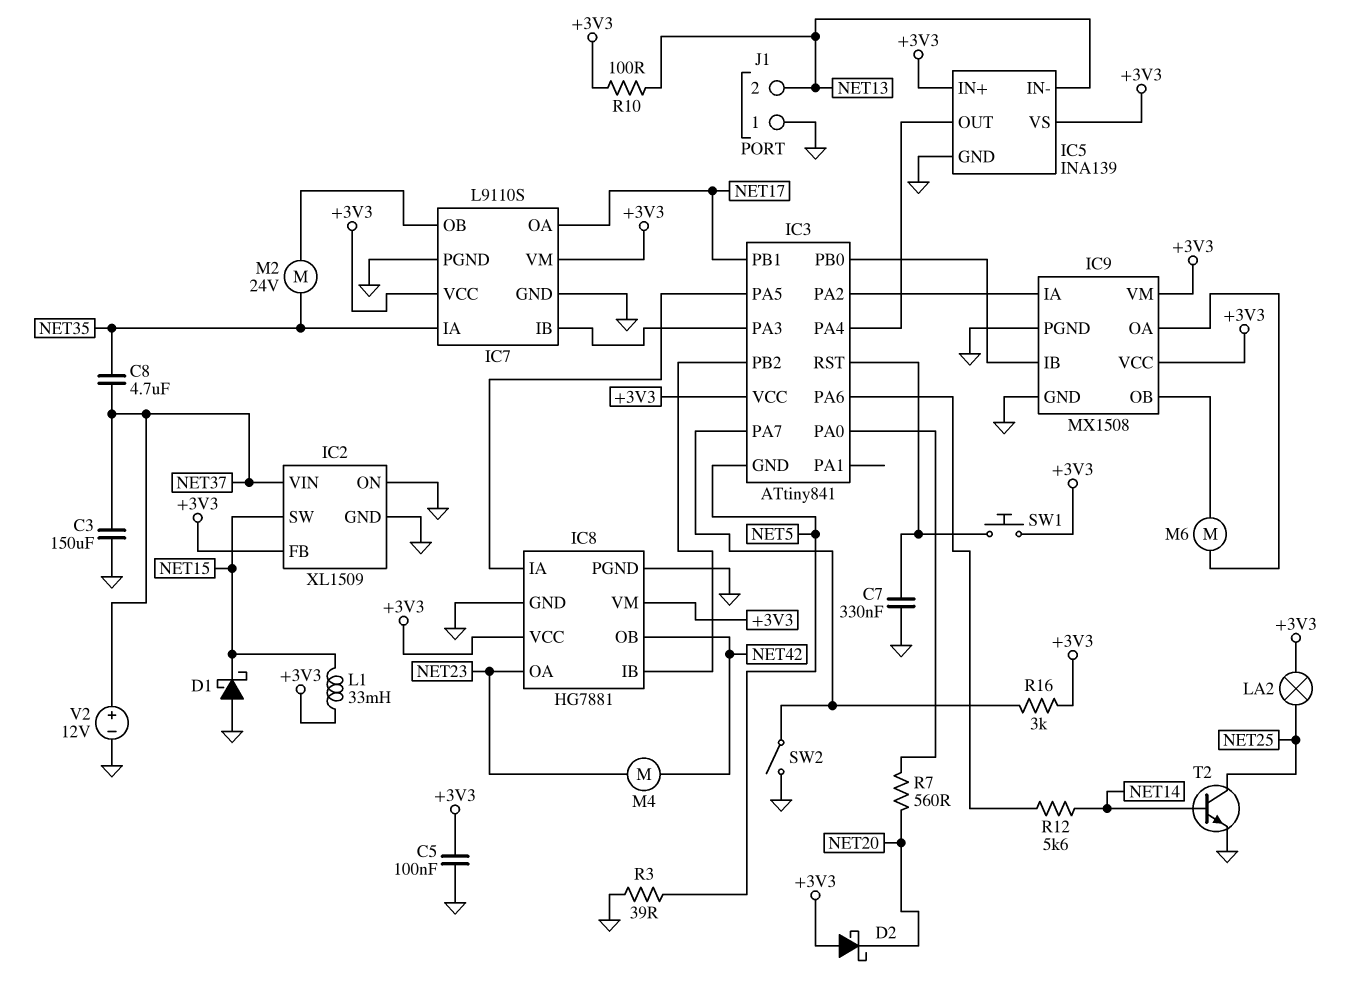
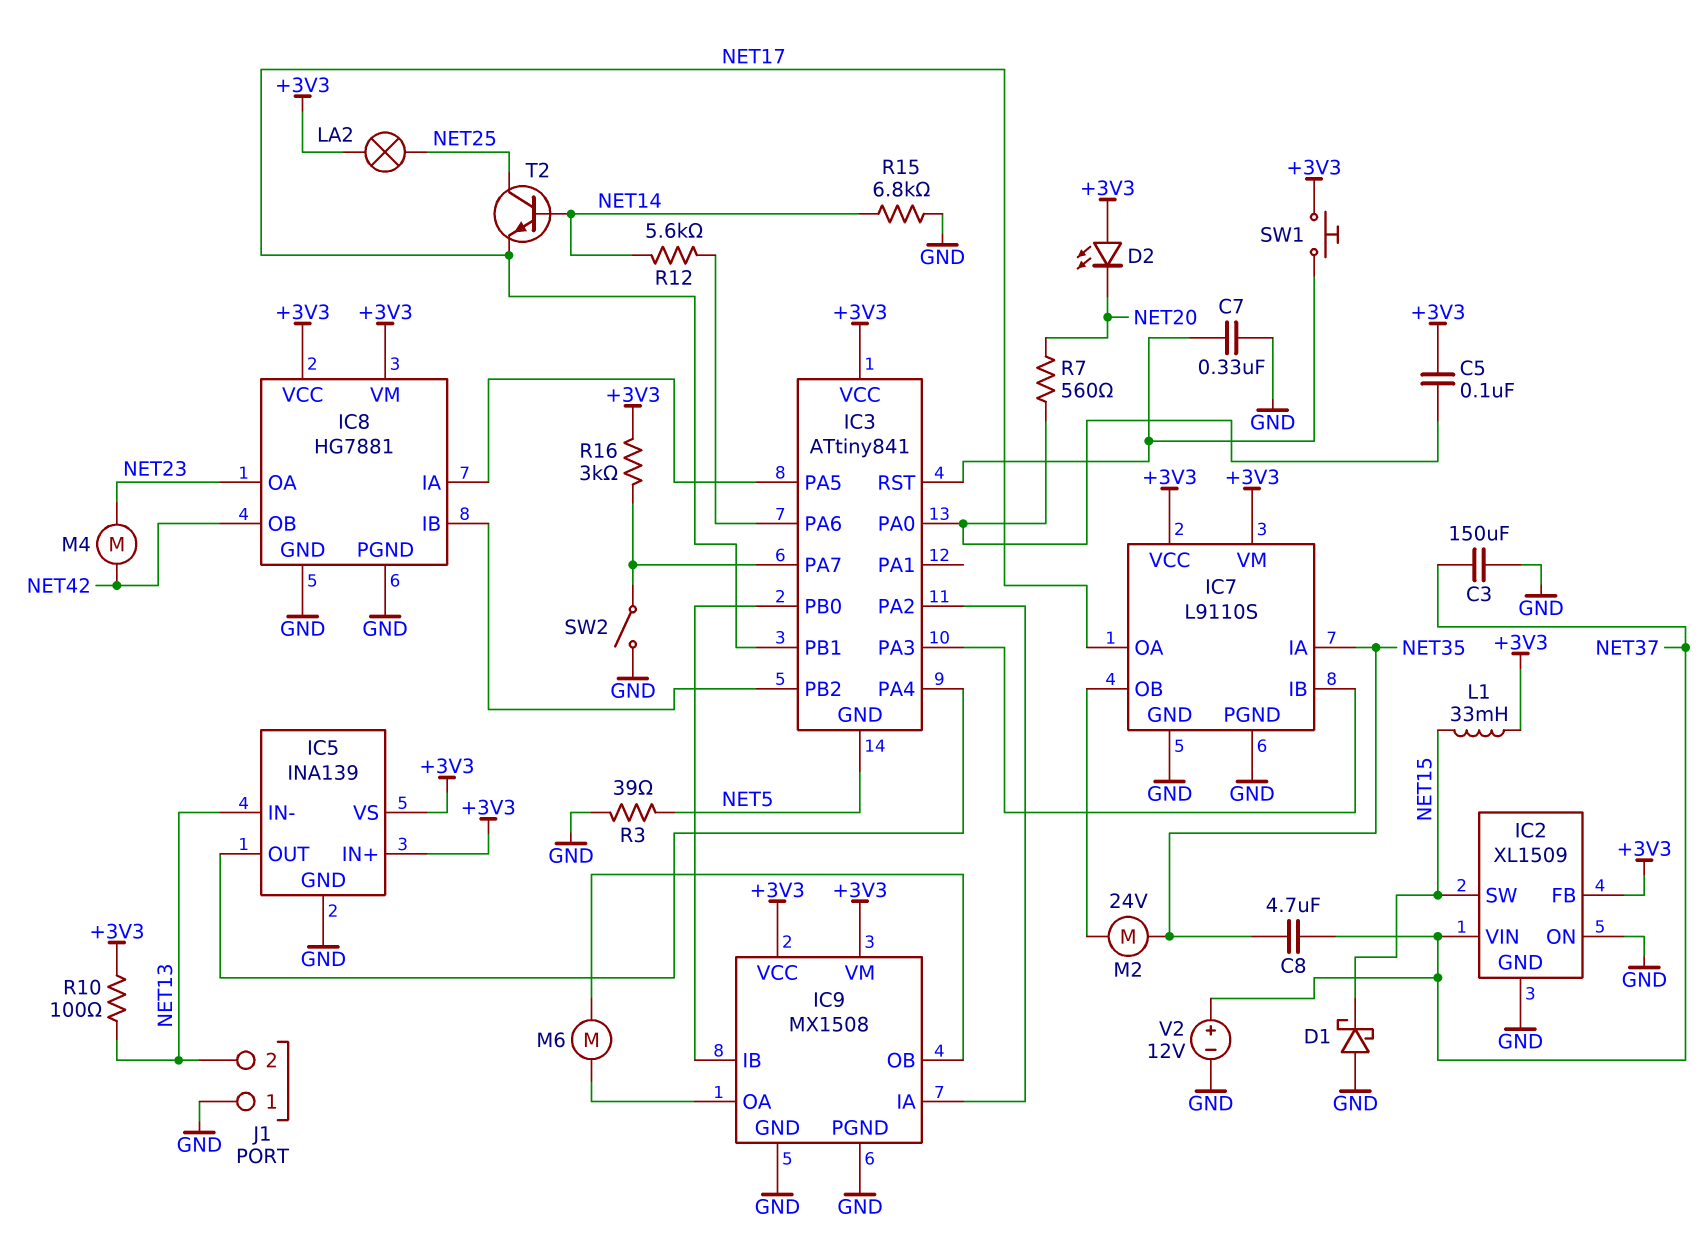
C5: 100nF (+3V3, GND) -> 100nF (+3V3, IC3/PA0)
D2: schottky (A +3V3, K NET20) -> LED (A +3V3, K NET20)
R15: none -> 6.8k (GND, NET14)
T2: NPN (B NET14, C NET25, E GND) -> NPN (B NET14, C NET25, E NET17)

